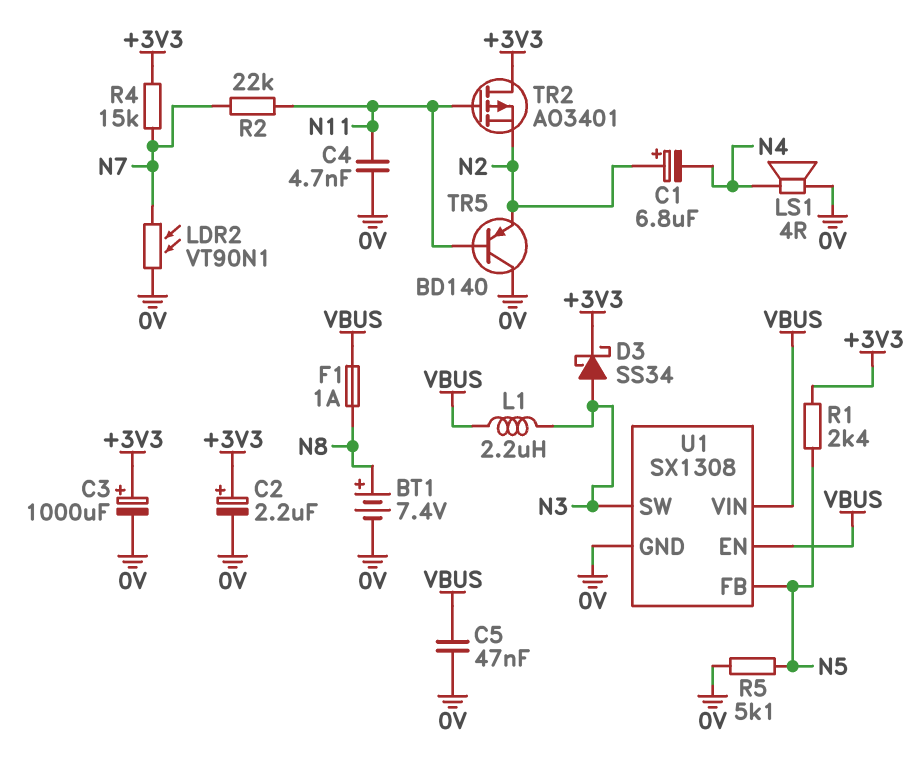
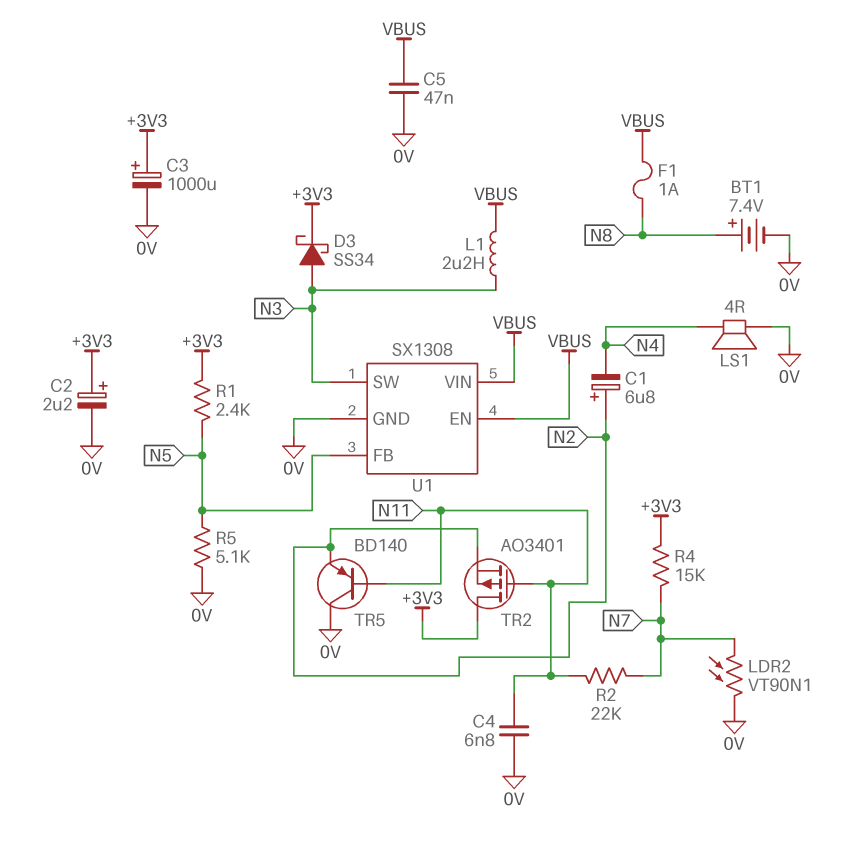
C4: 4.7nF (0V, N11) -> 6.8nF (0V, N11)

